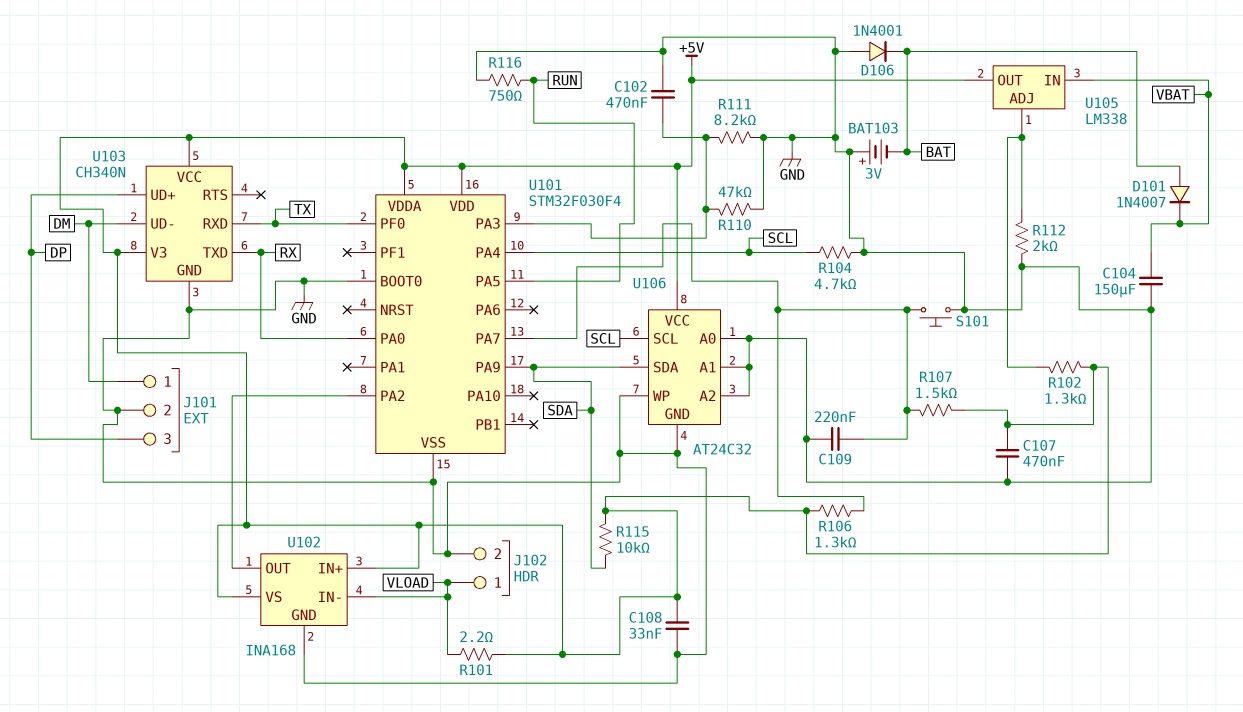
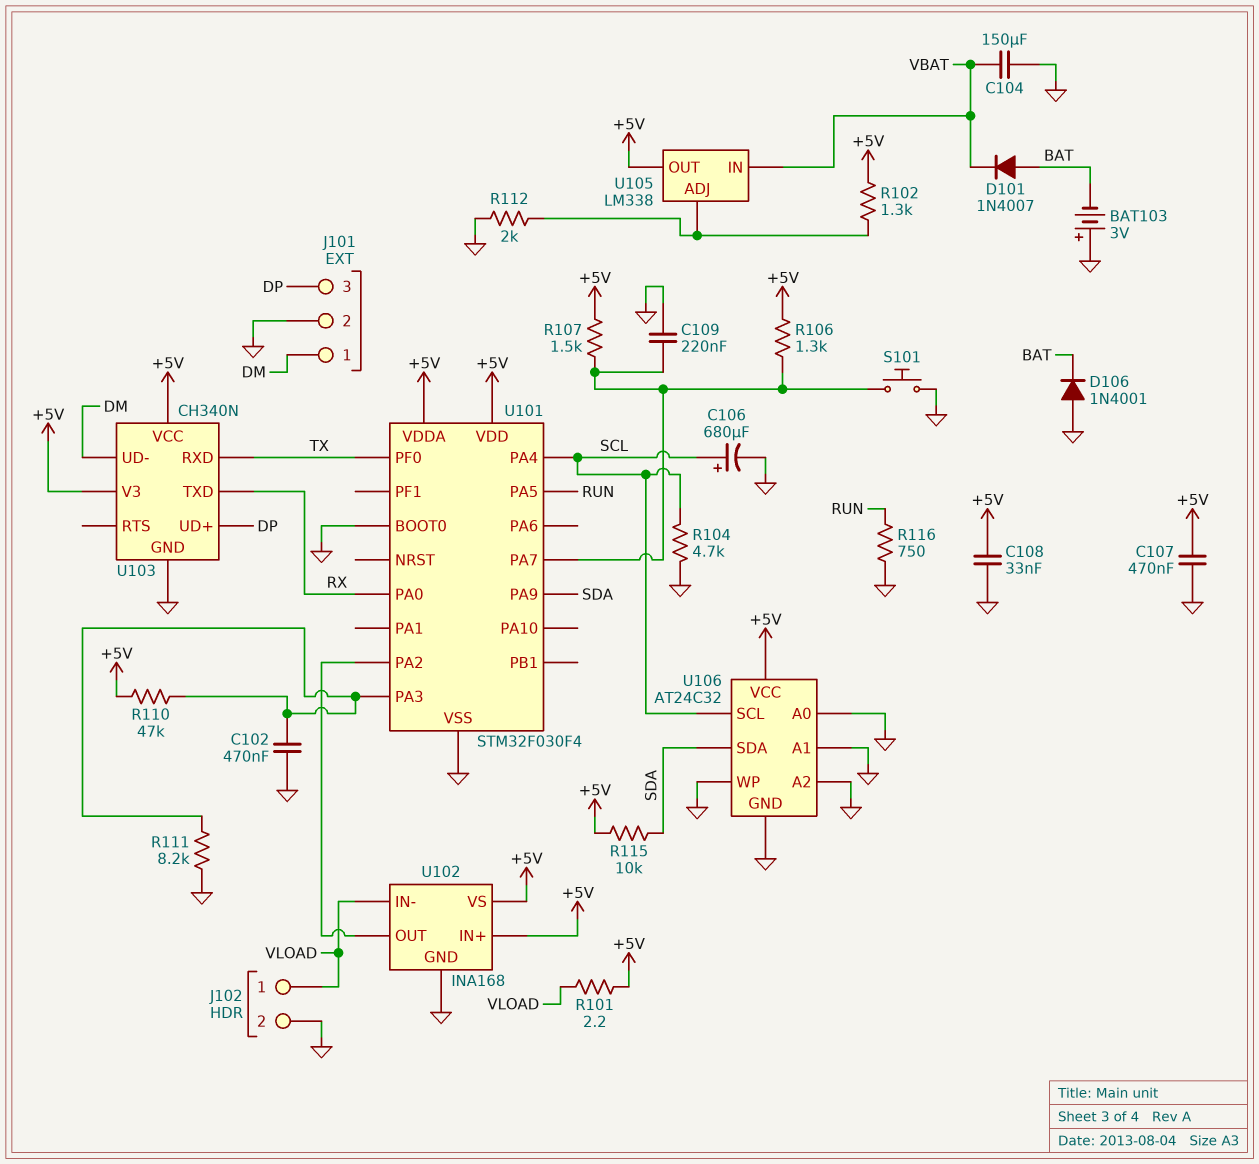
C106: none -> 680uF (plus SCL, minus GND)
R110: 47k (GND, U101/PA3) -> 47k (+5V, U101/PA3)

